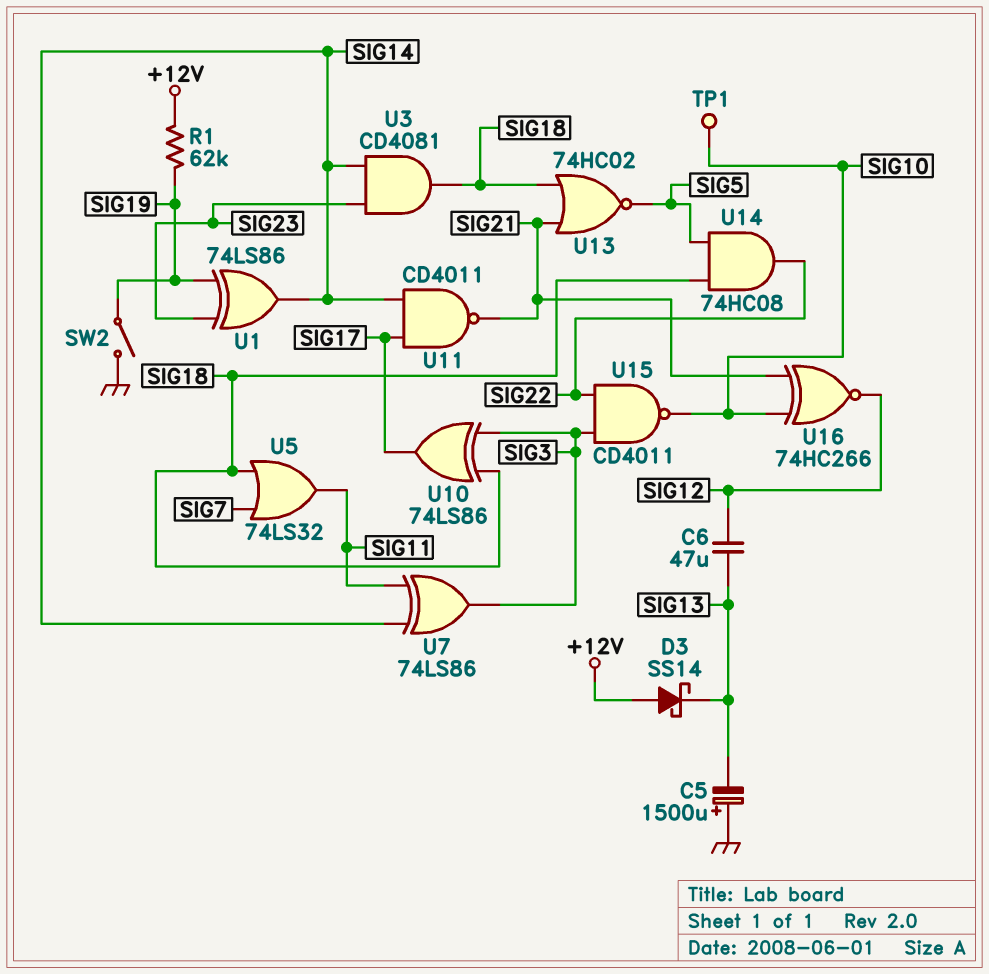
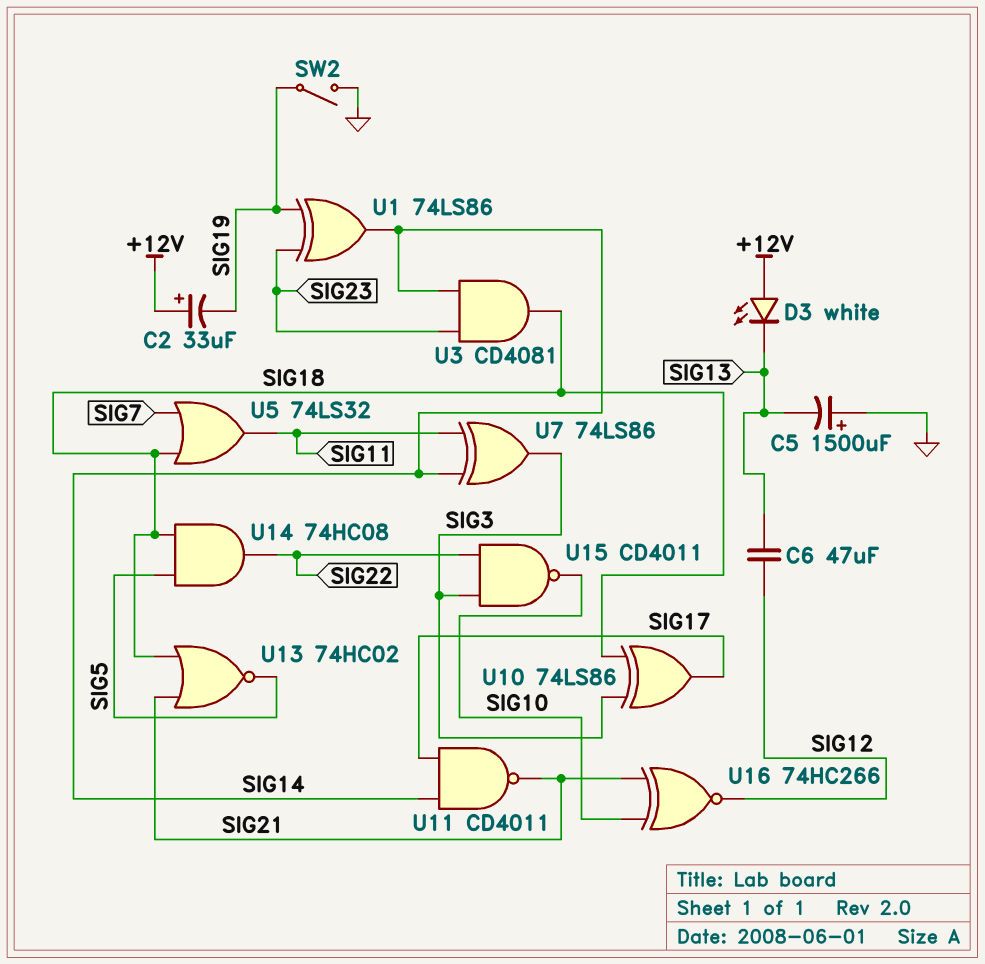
C2: none -> 33uF (plus +12V, minus SIG19)
D3: schottky SS14 (A +12V, K SIG13) -> LED white (A +12V, K SIG13)
R1: 62k (+12V, SIG19) -> none
TP1: test point (SIG10) -> none

